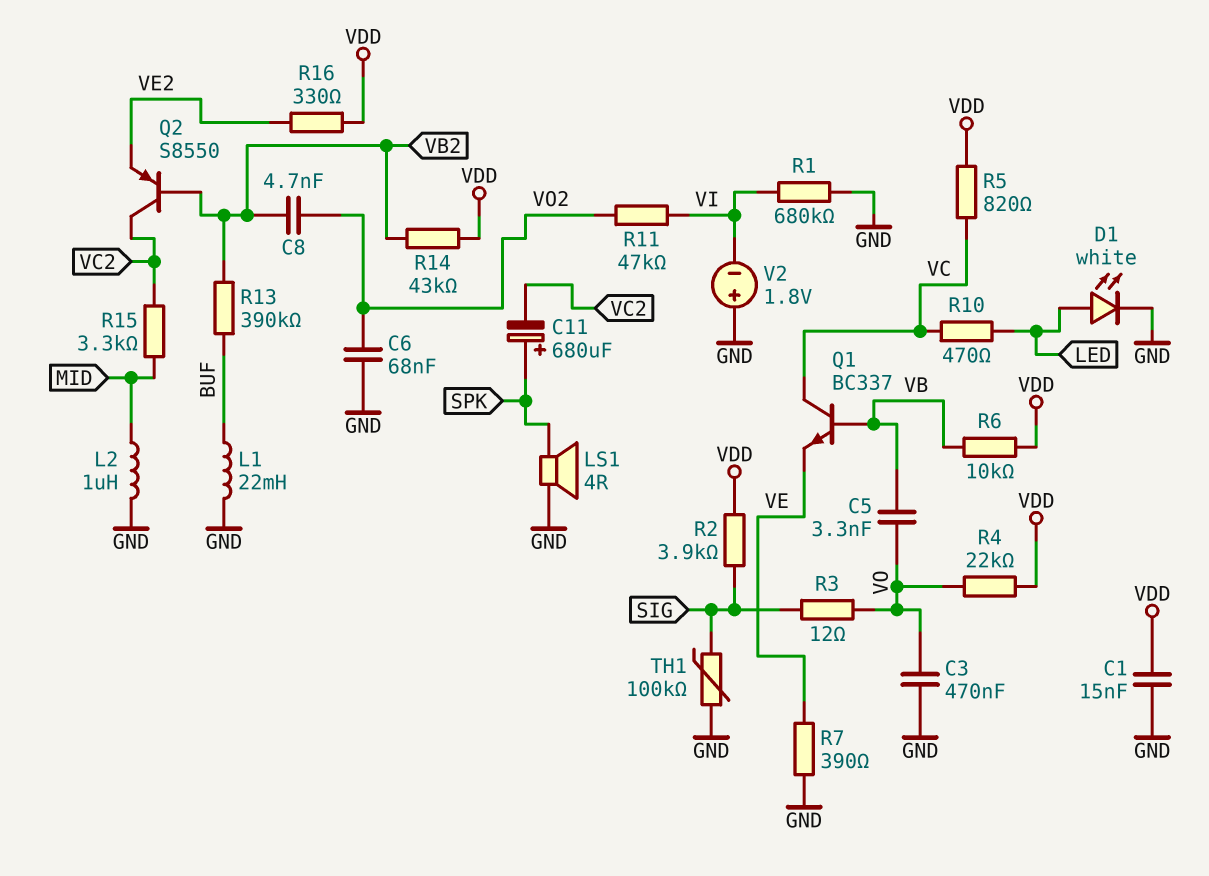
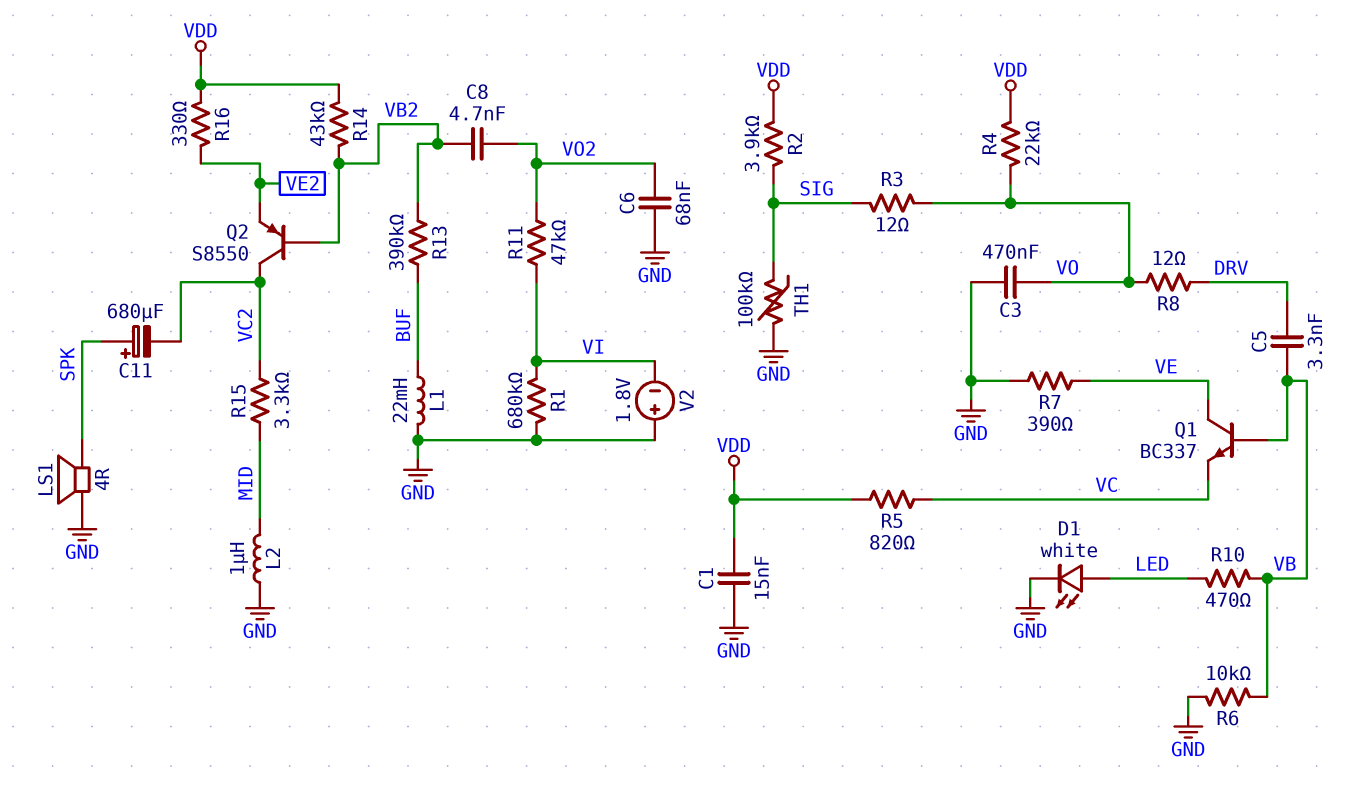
C5: 3.3nF (VB, VO) -> 3.3nF (DRV, VB)
Q1: NPN BC337 (B VB, C VC, E VE) -> NPN BC337 (B VB, C VE, E VC)
R6: 10k (VB, VDD) -> 10k (GND, VB)
R8: none -> 12 (DRV, VO)
R10: 470 (LED, VC) -> 470 (LED, VB)

